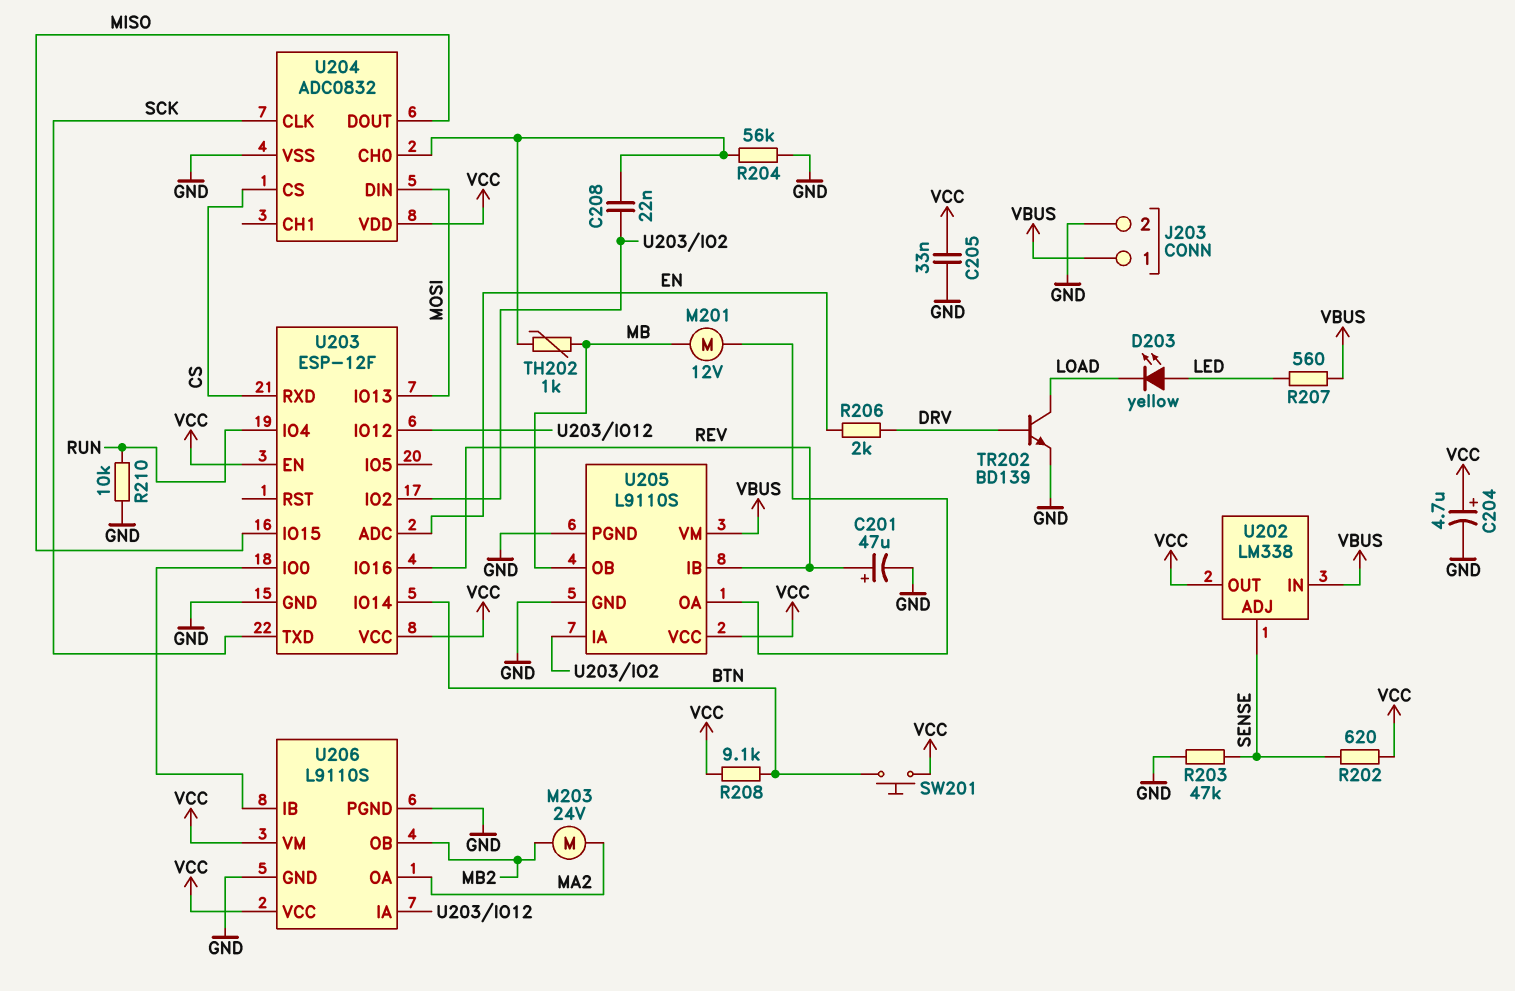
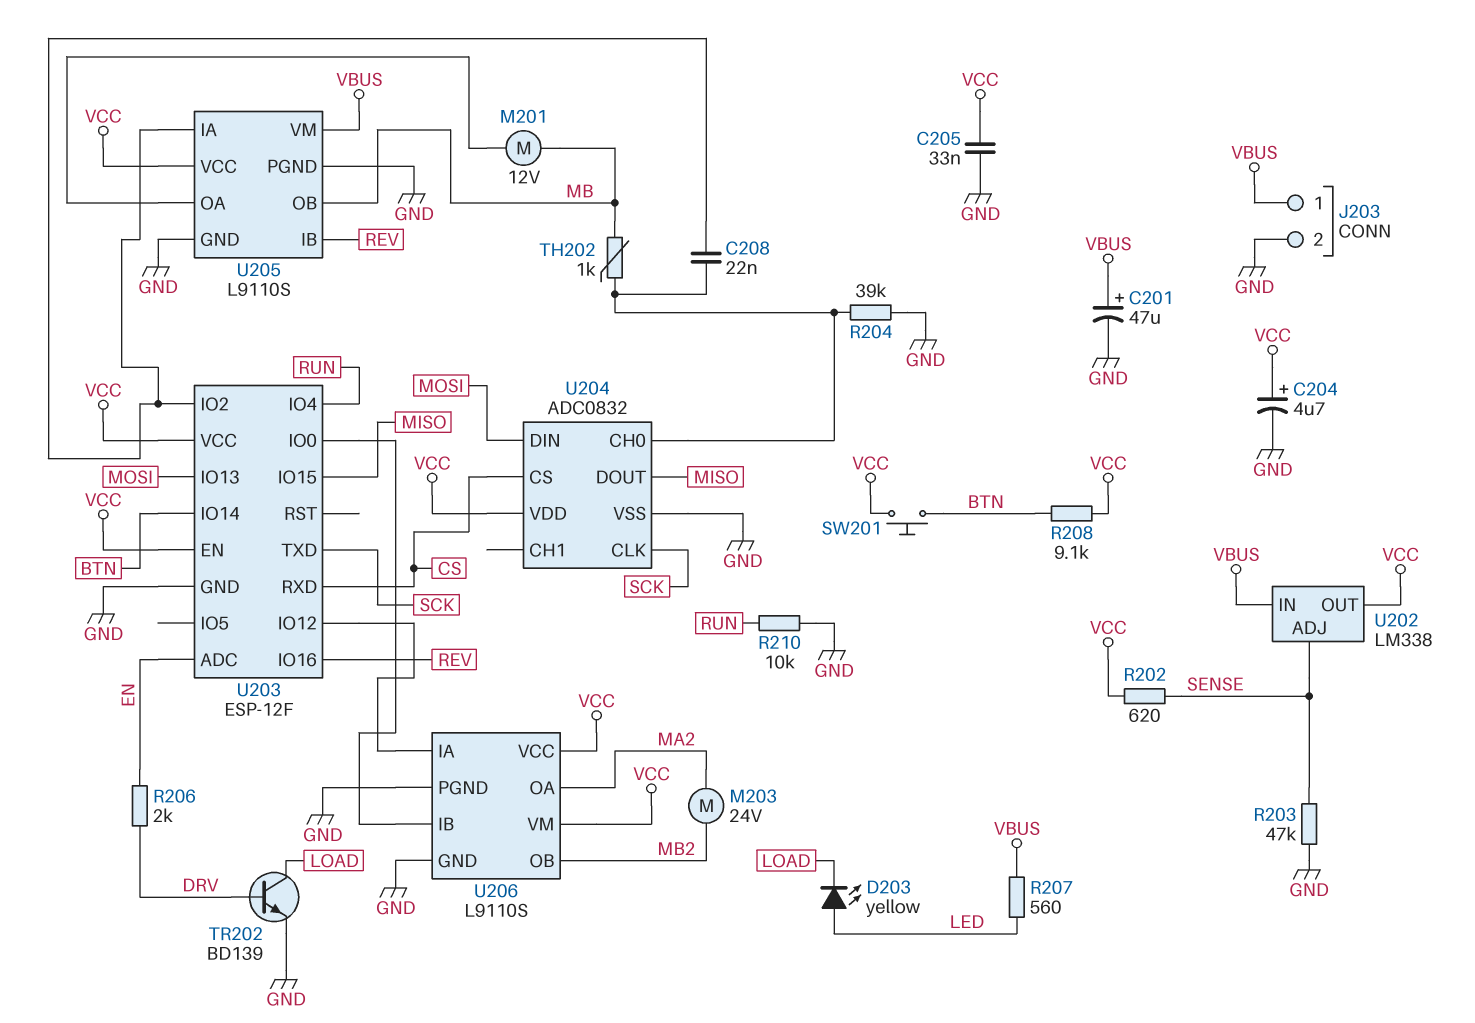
C201: 47uF (plus REV, minus GND) -> 47uF (plus VBUS, minus GND)
R204: 56k (GND, U204/CH0) -> 39k (GND, U204/CH0)

